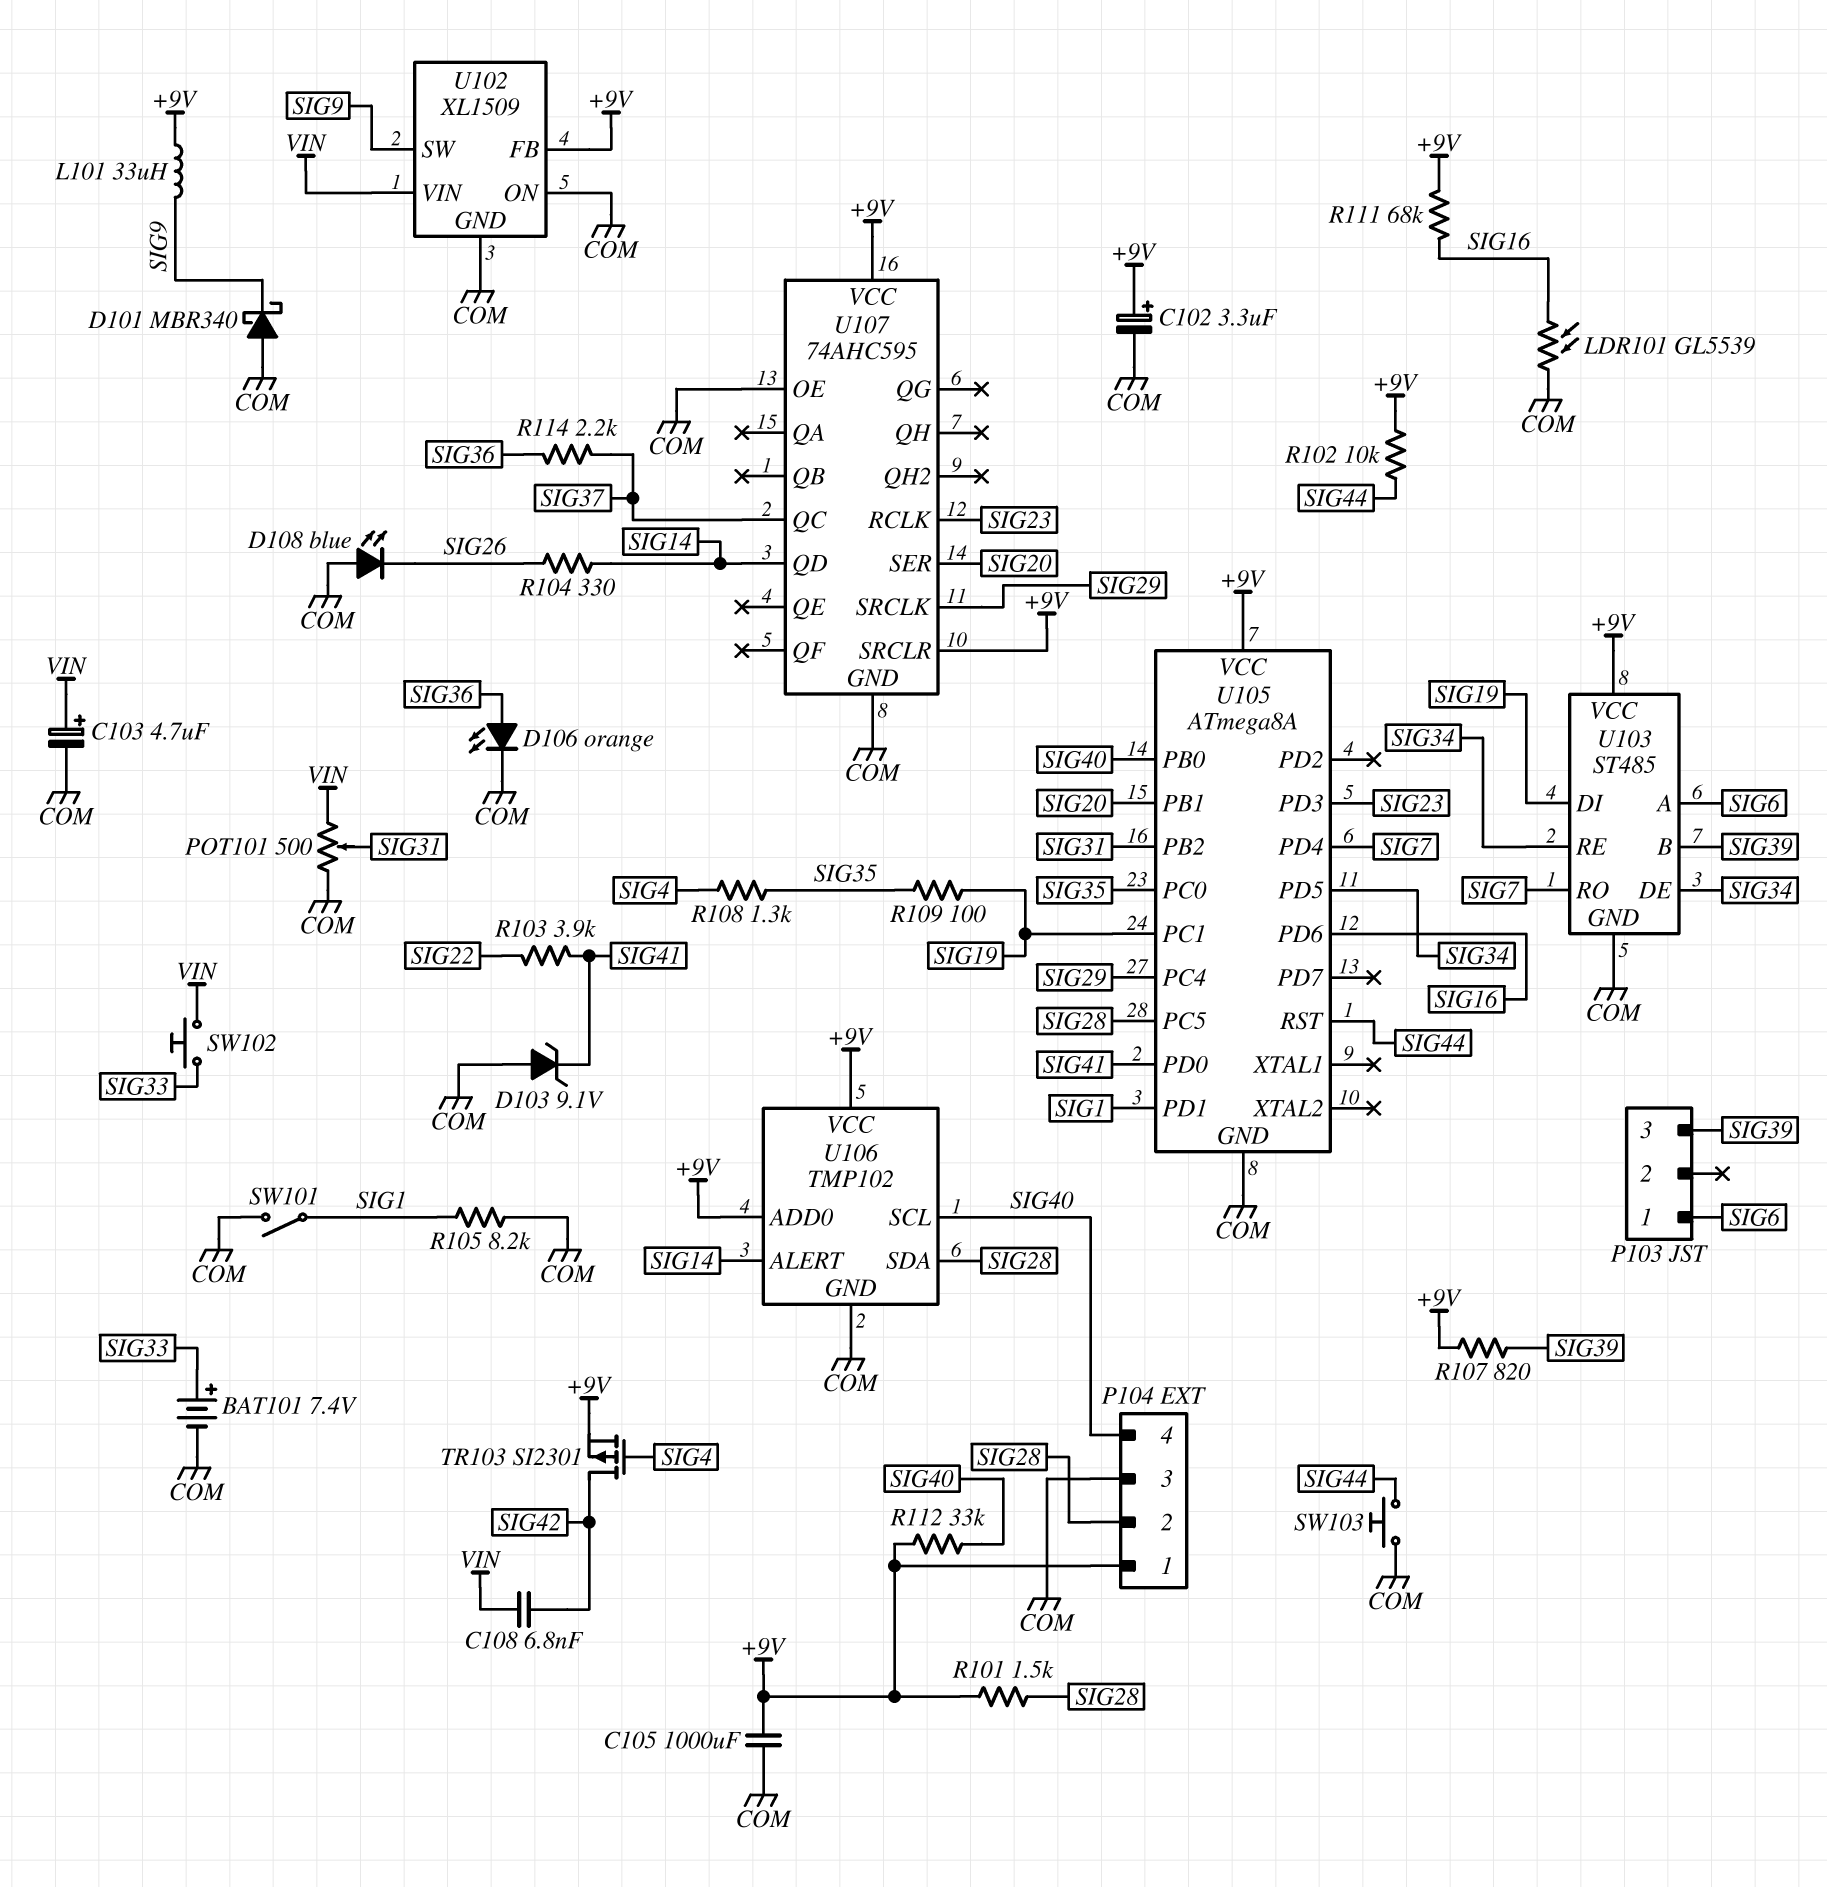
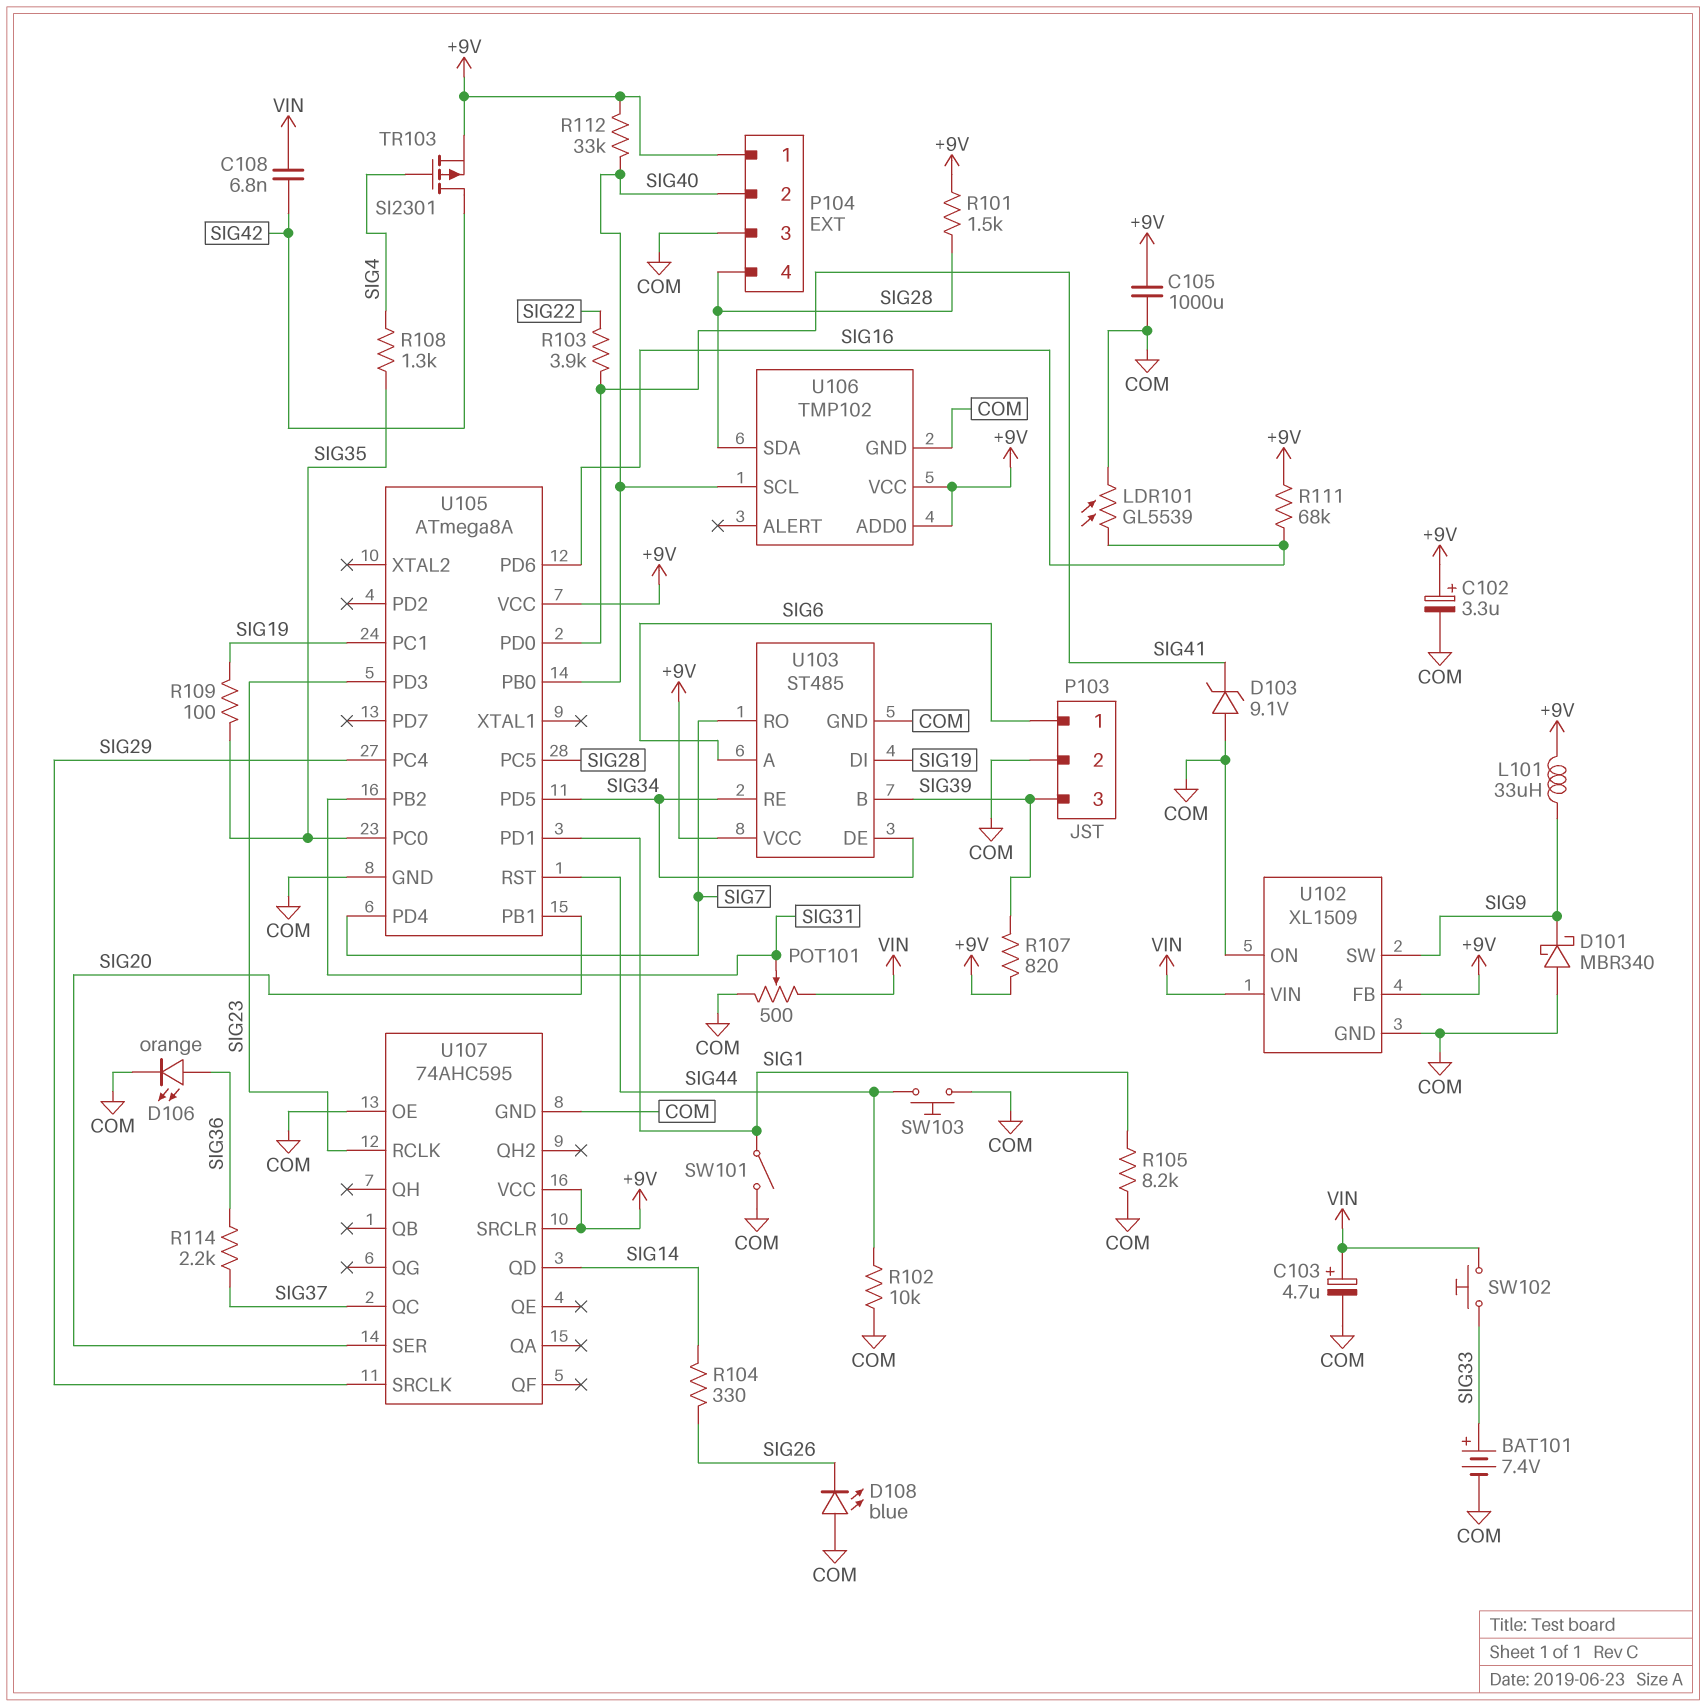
P103 pin 2: none -> COM
P104 pin 2: SIG28 -> SIG40
P104 pin 4: SIG40 -> SIG28
R102: 10k (+9V, SIG44) -> 10k (COM, SIG44)
U106 pin ALERT: SIG14 -> none

